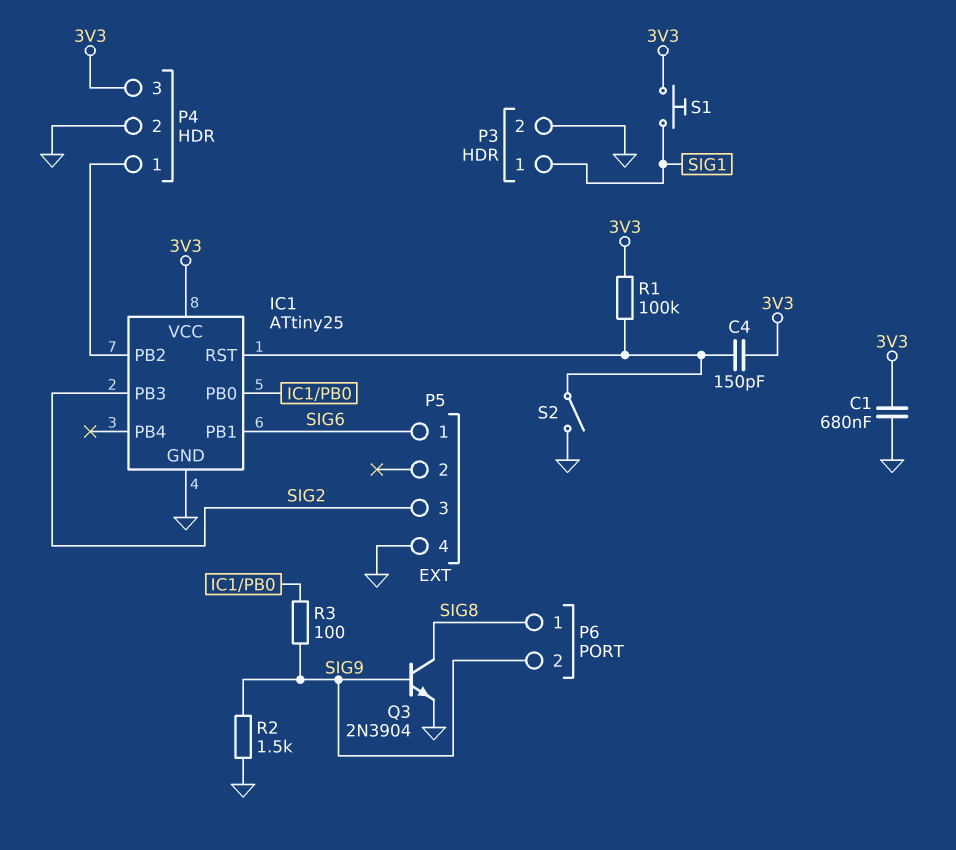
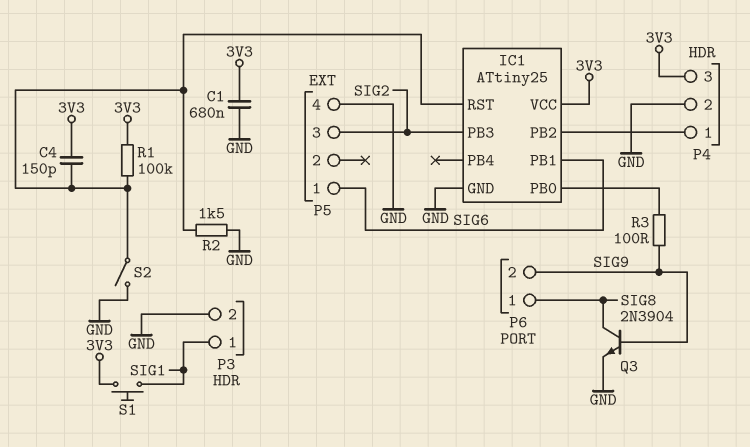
R2: 1.5k (GND, SIG9) -> 1.5k (GND, IC1/RST)

